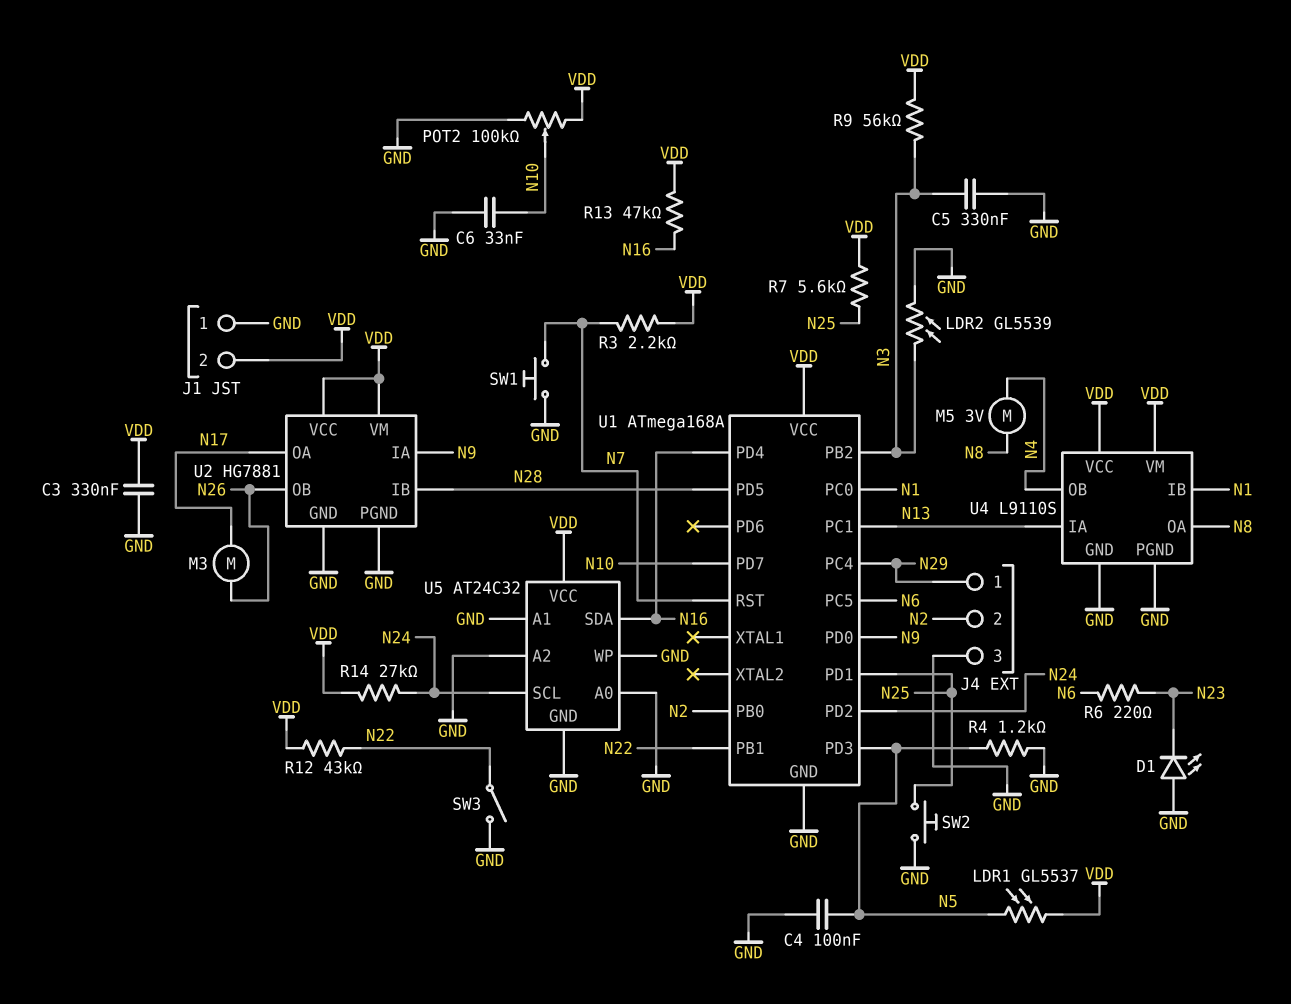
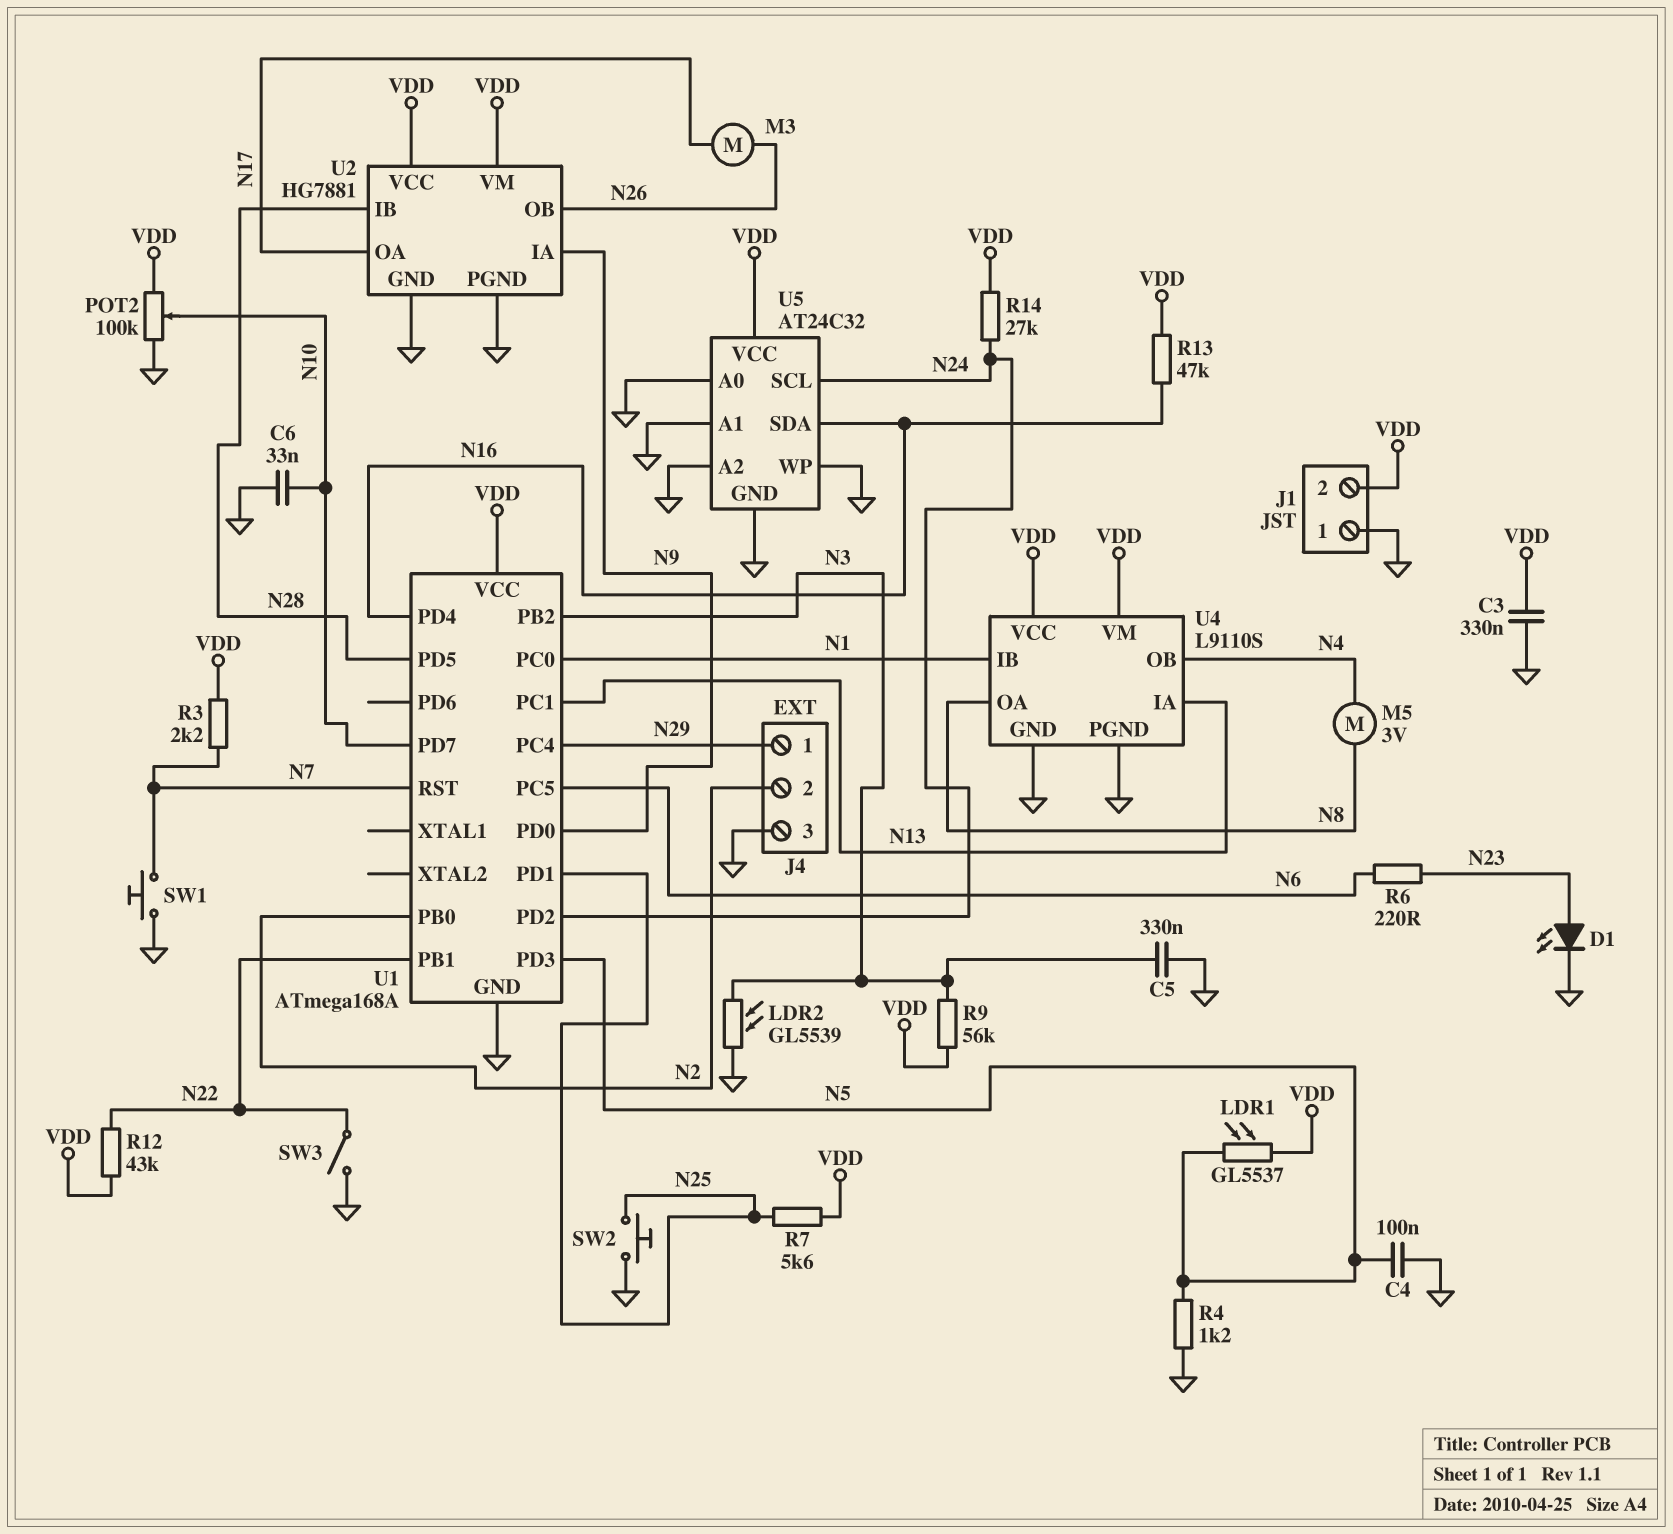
D1: LED (A GND, K N23) -> LED (A N23, K GND)

